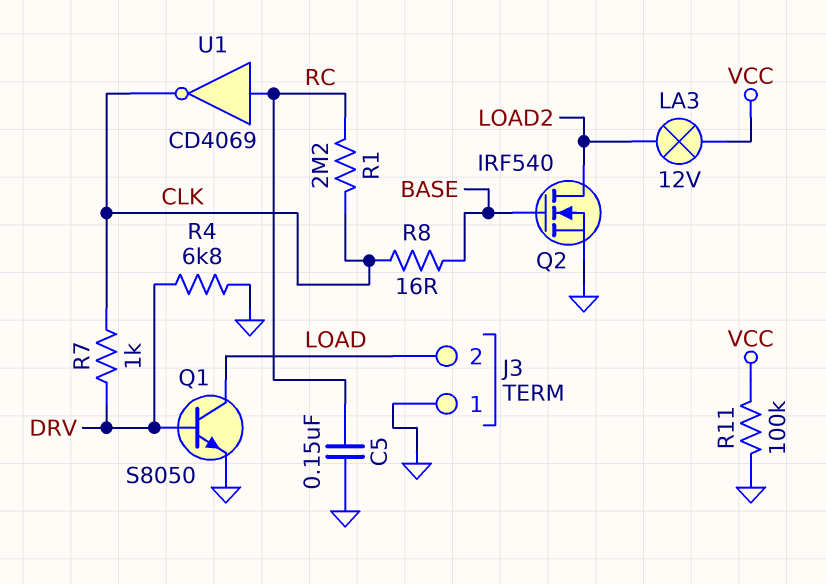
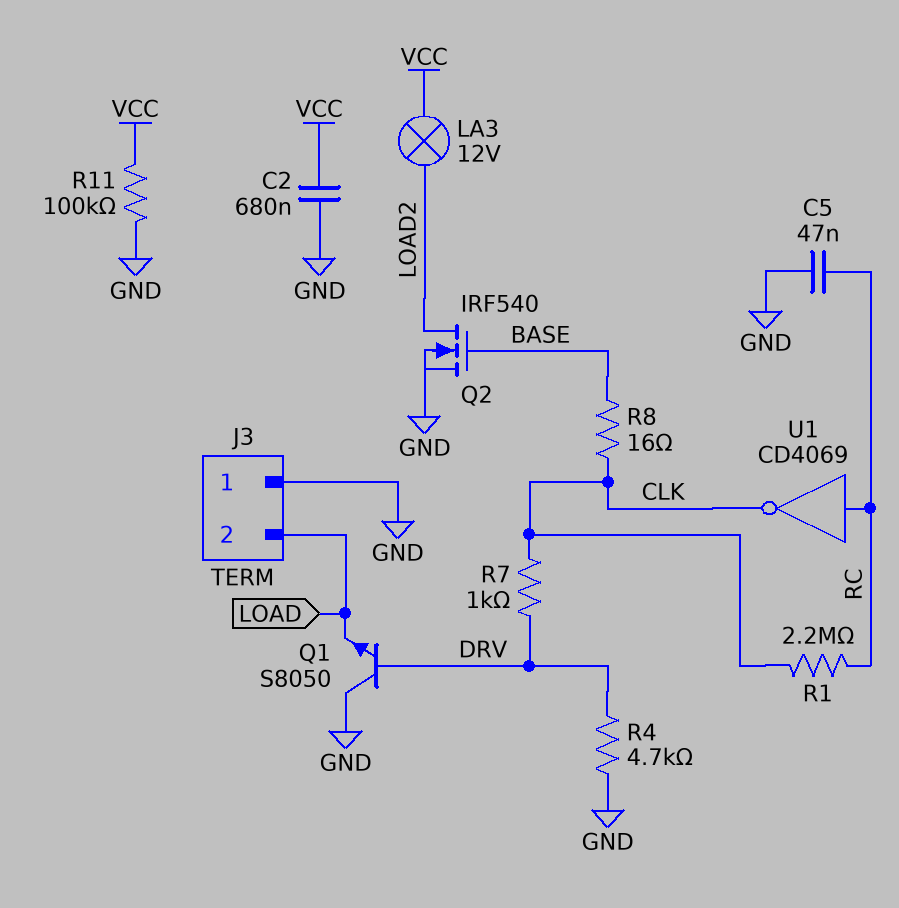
C2: none -> 680nF (GND, VCC)
C5: 150nF (GND, RC) -> 47nF (GND, RC)
Q1: NPN S8050 (B DRV, C LOAD, E GND) -> NPN S8050 (B DRV, C GND, E LOAD)
R4: 6.8k (DRV, GND) -> 4.7k (DRV, GND)

